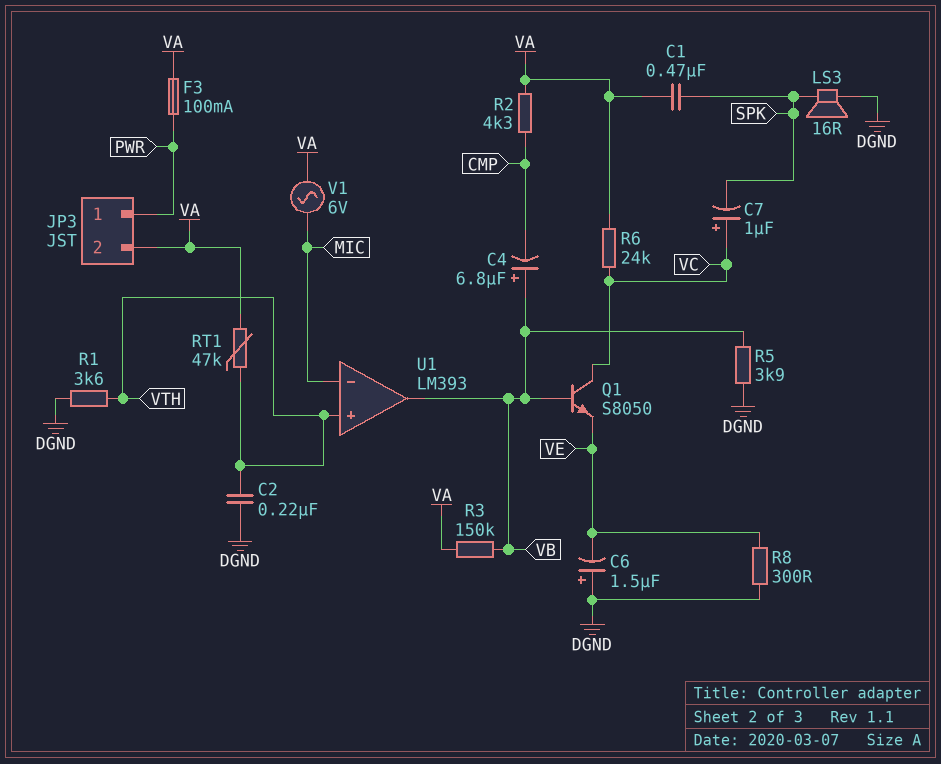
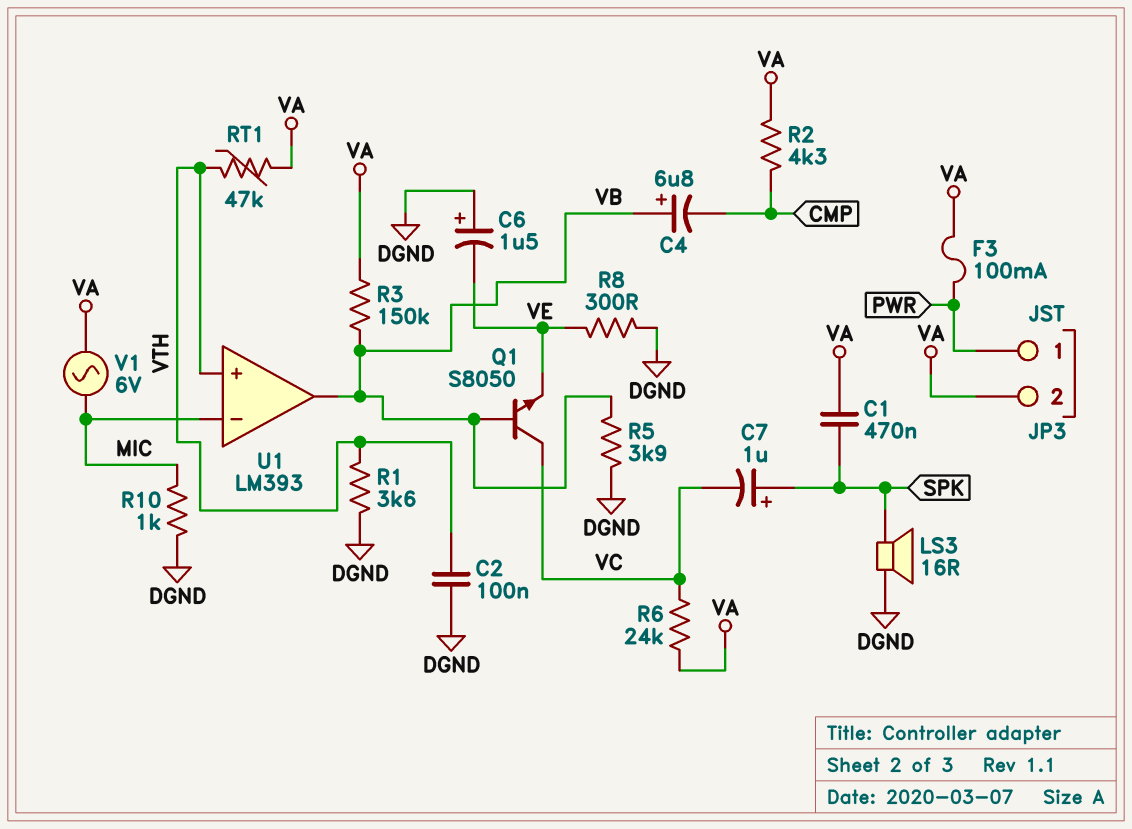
C2: 220nF (DGND, VTH) -> 100nF (DGND, VTH)
C7: 1uF (plus VC, minus SPK) -> 1uF (plus SPK, minus VC)
R10: none -> 1k (DGND, MIC)

